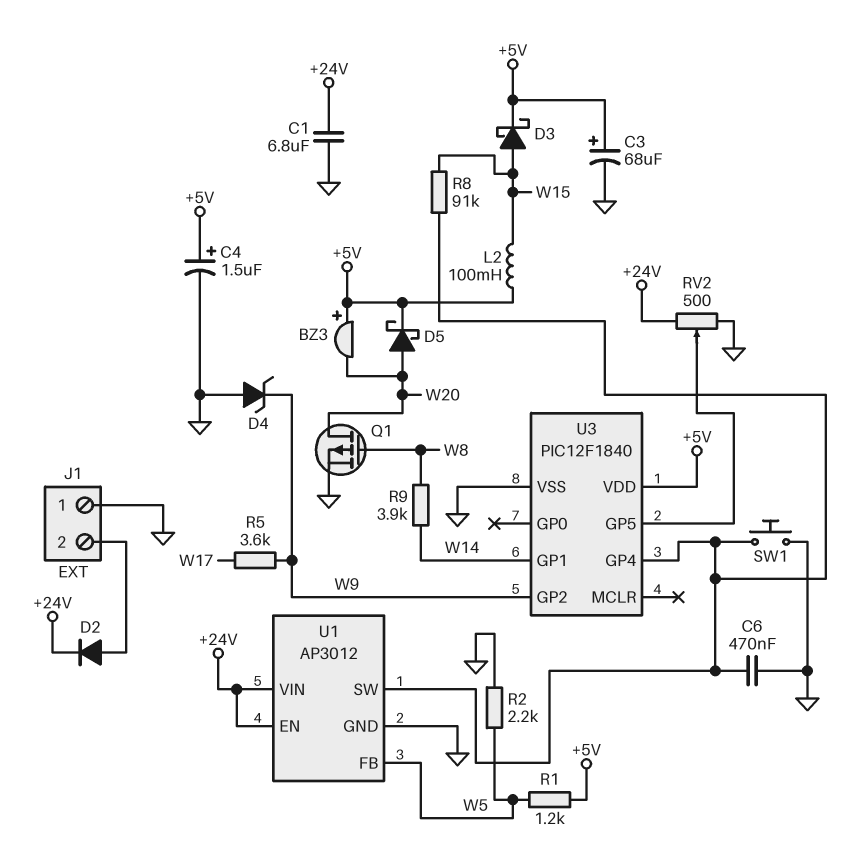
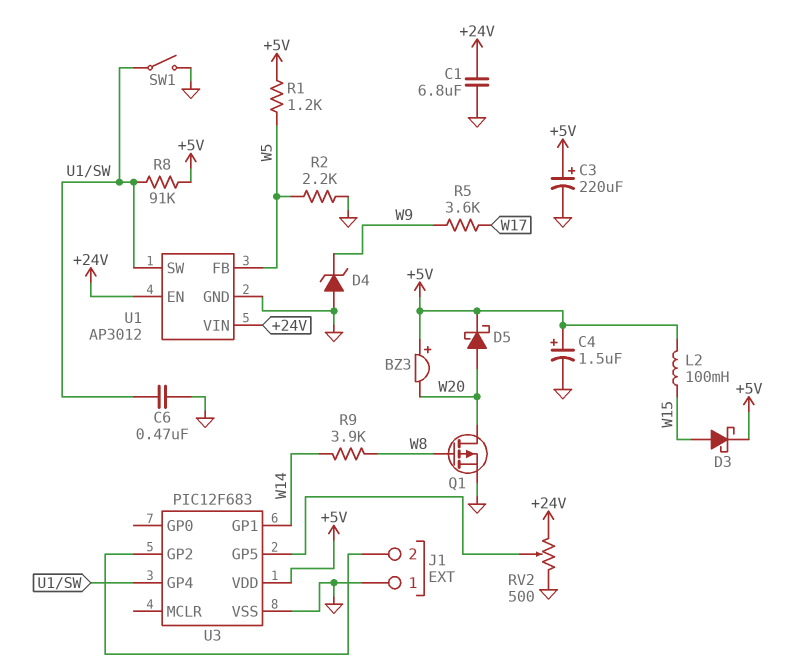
C3: 68uF (plus +5V, minus GND) -> 220uF (plus +5V, minus GND)
D2: diode (A J1/2, K +24V) -> none
R8: 91k (U1/SW, W15) -> 91k (+5V, U1/SW)
SW1: button (GND, U1/SW) -> switch (GND, U1/SW)
U3: PIC12F1840 -> PIC12F683
U3 pin GP2: W9 -> J1/2

